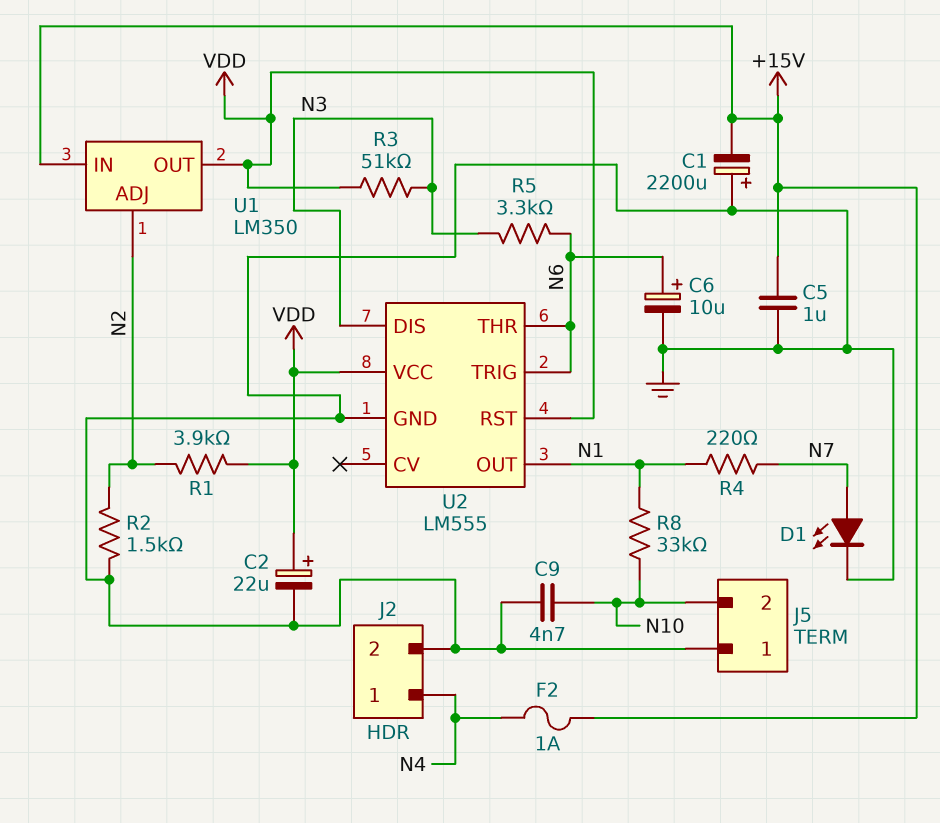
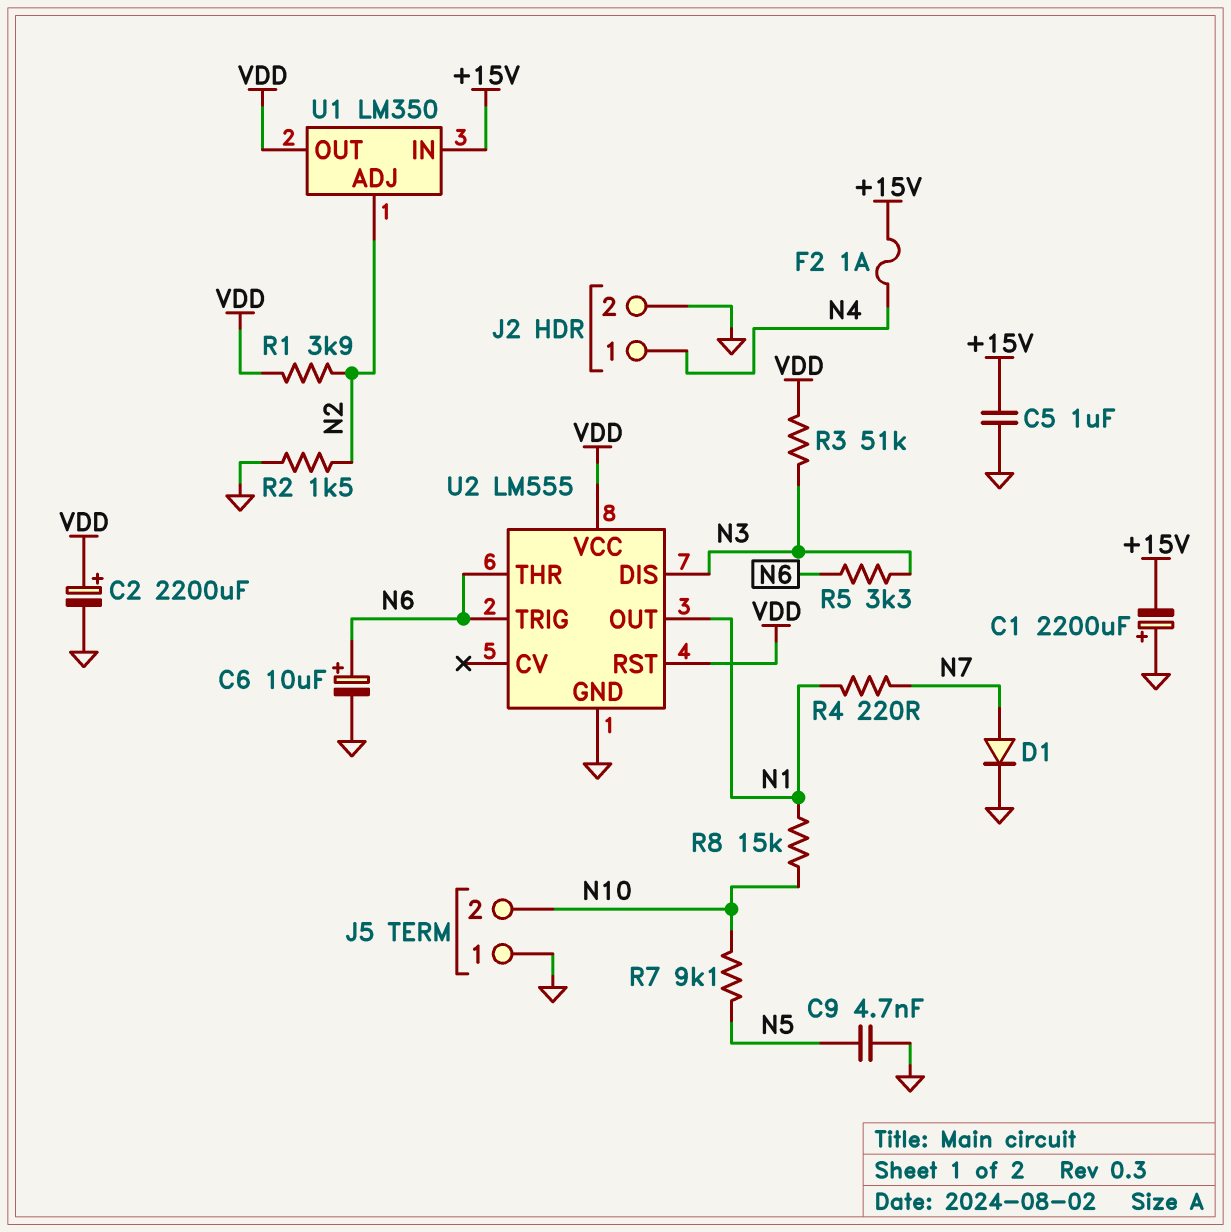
C2: 22uF (plus VDD, minus GND) -> 2200uF (plus VDD, minus GND)
C9: 4.7nF (GND, N10) -> 4.7nF (GND, N5)
D1: LED (A N7, K GND) -> diode (A N7, K GND)
R7: none -> 9.1k (N5, N10)
R8: 33k (N1, N10) -> 15k (N1, N10)

